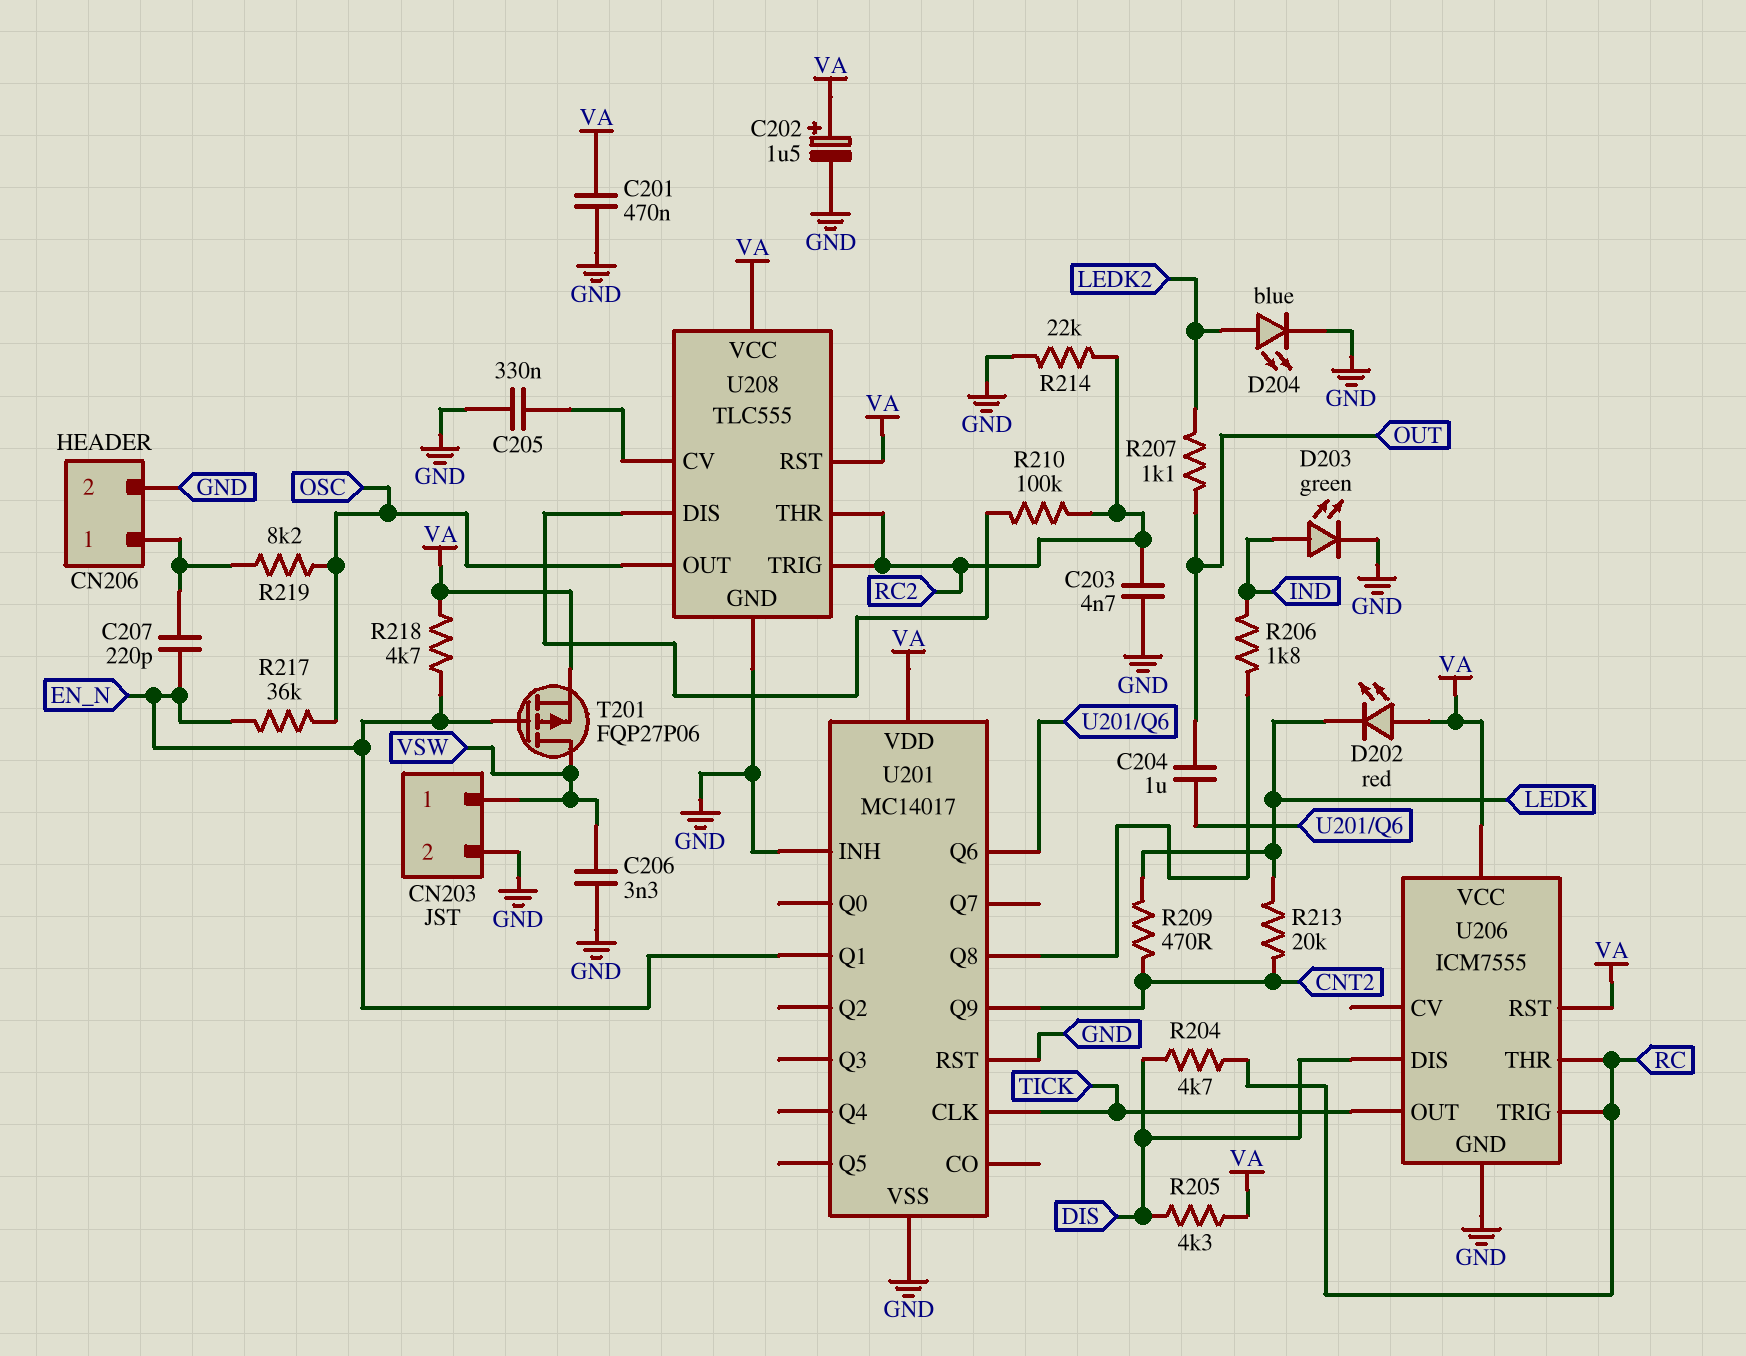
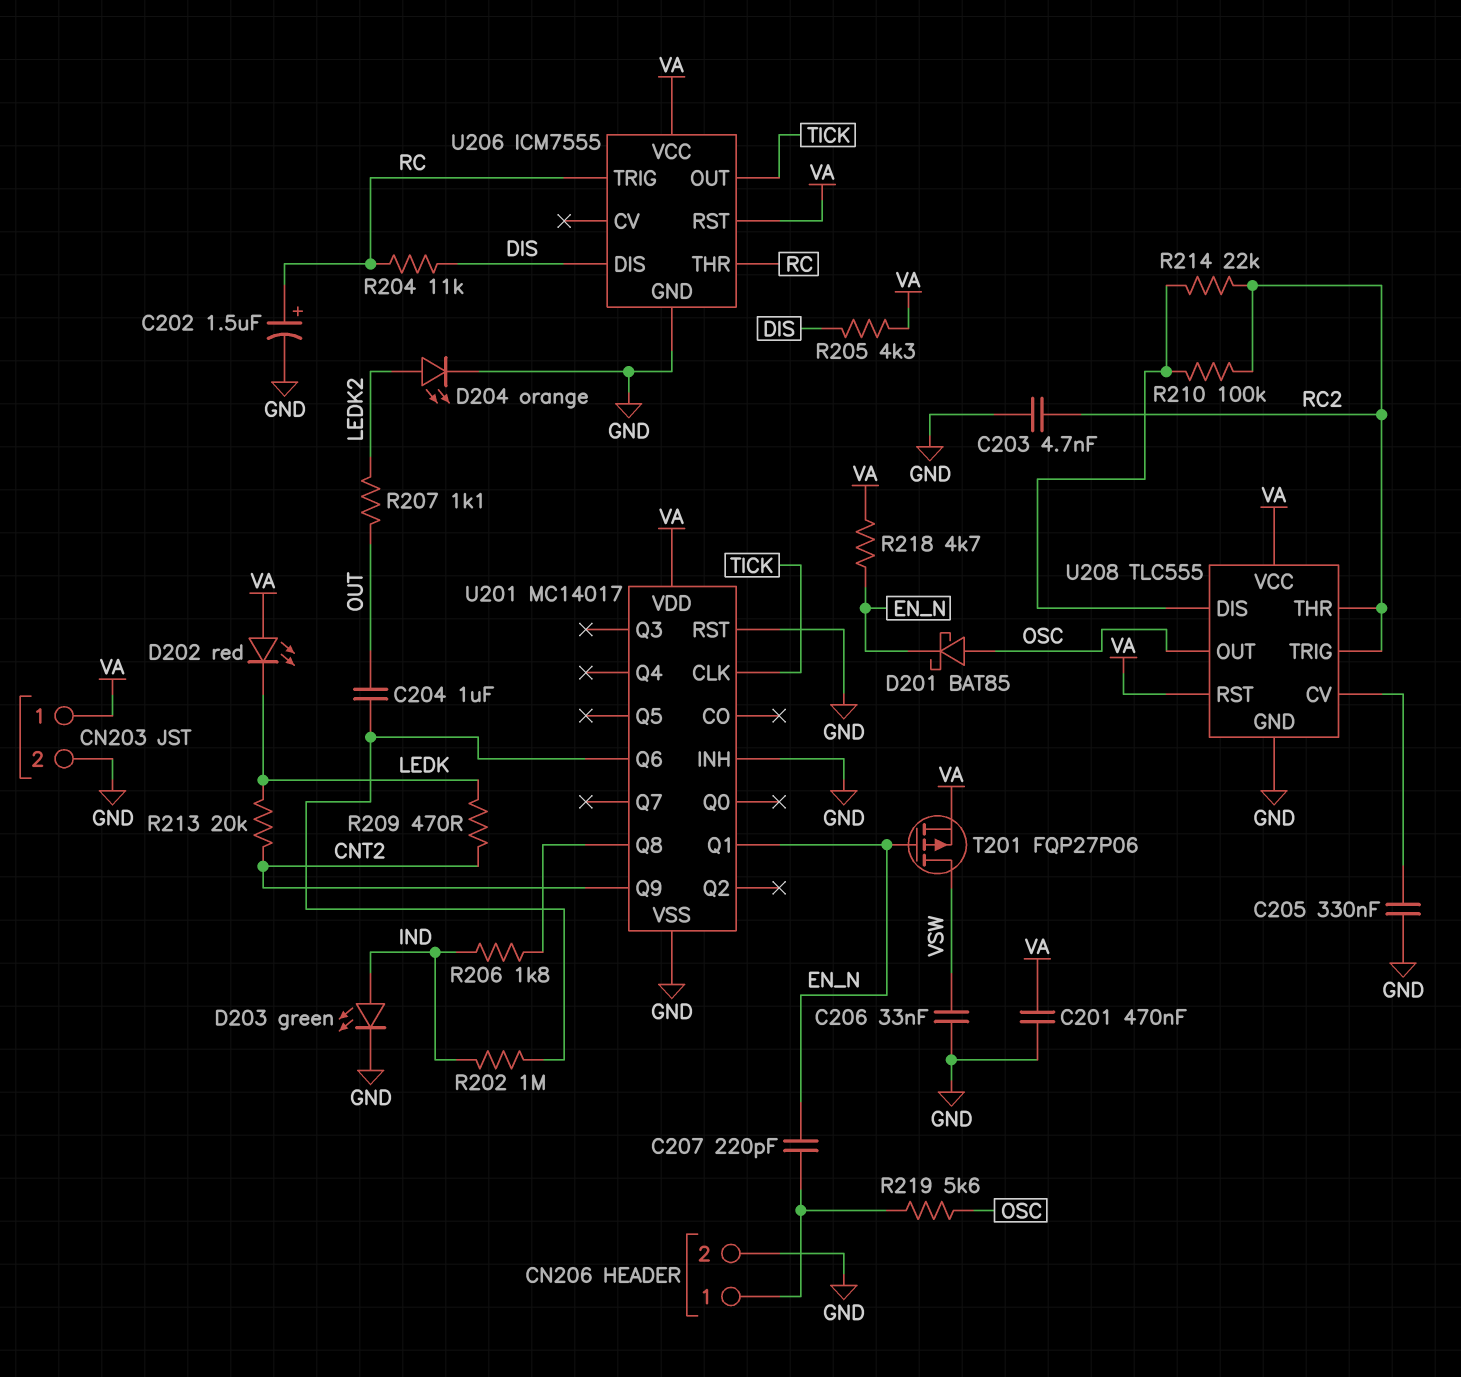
C202: 1.5uF (plus VA, minus GND) -> 1.5uF (plus RC, minus GND)
C206: 3.3nF (GND, VSW) -> 33nF (GND, VSW)
CN203 pin 1: VSW -> VA
D201: none -> schottky BAT85 (A OSC, K EN_N)
D204: LED blue (A LEDK2, K GND) -> LED orange (A LEDK2, K GND)
R202: none -> 1M (IND, U201/Q6)
R204: 4.7k (DIS, RC) -> 11k (DIS, RC)
R214: 22k (GND, RC2) -> 22k (RC2, U208/DIS)
R217: 36k (EN_N, OSC) -> none
R219: 8.2k (CN206/1, OSC) -> 5.6k (CN206/1, OSC)

